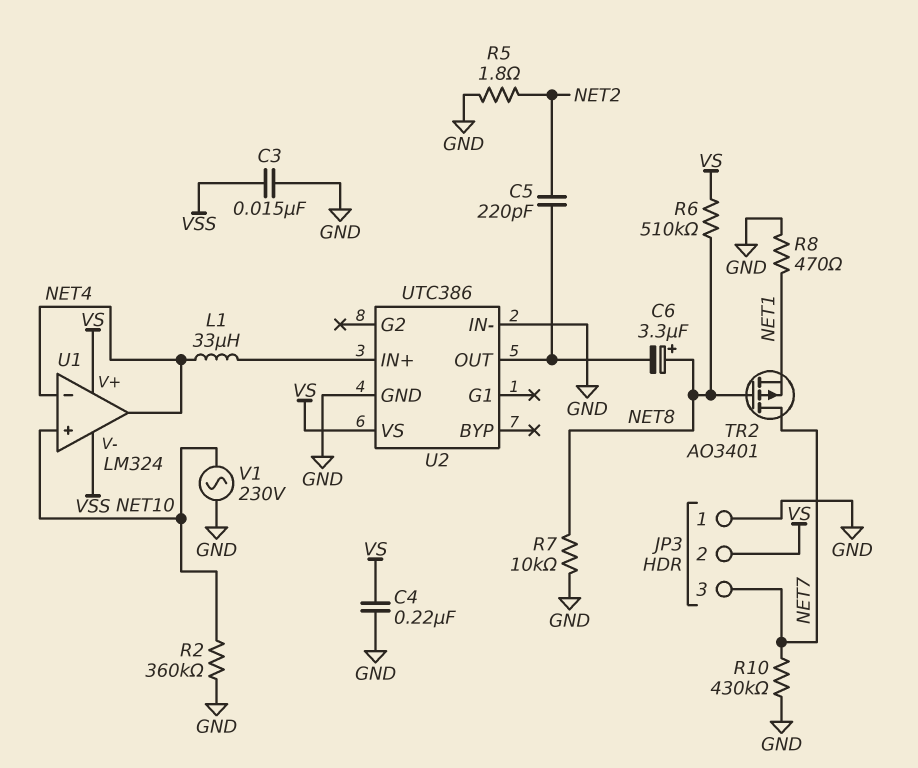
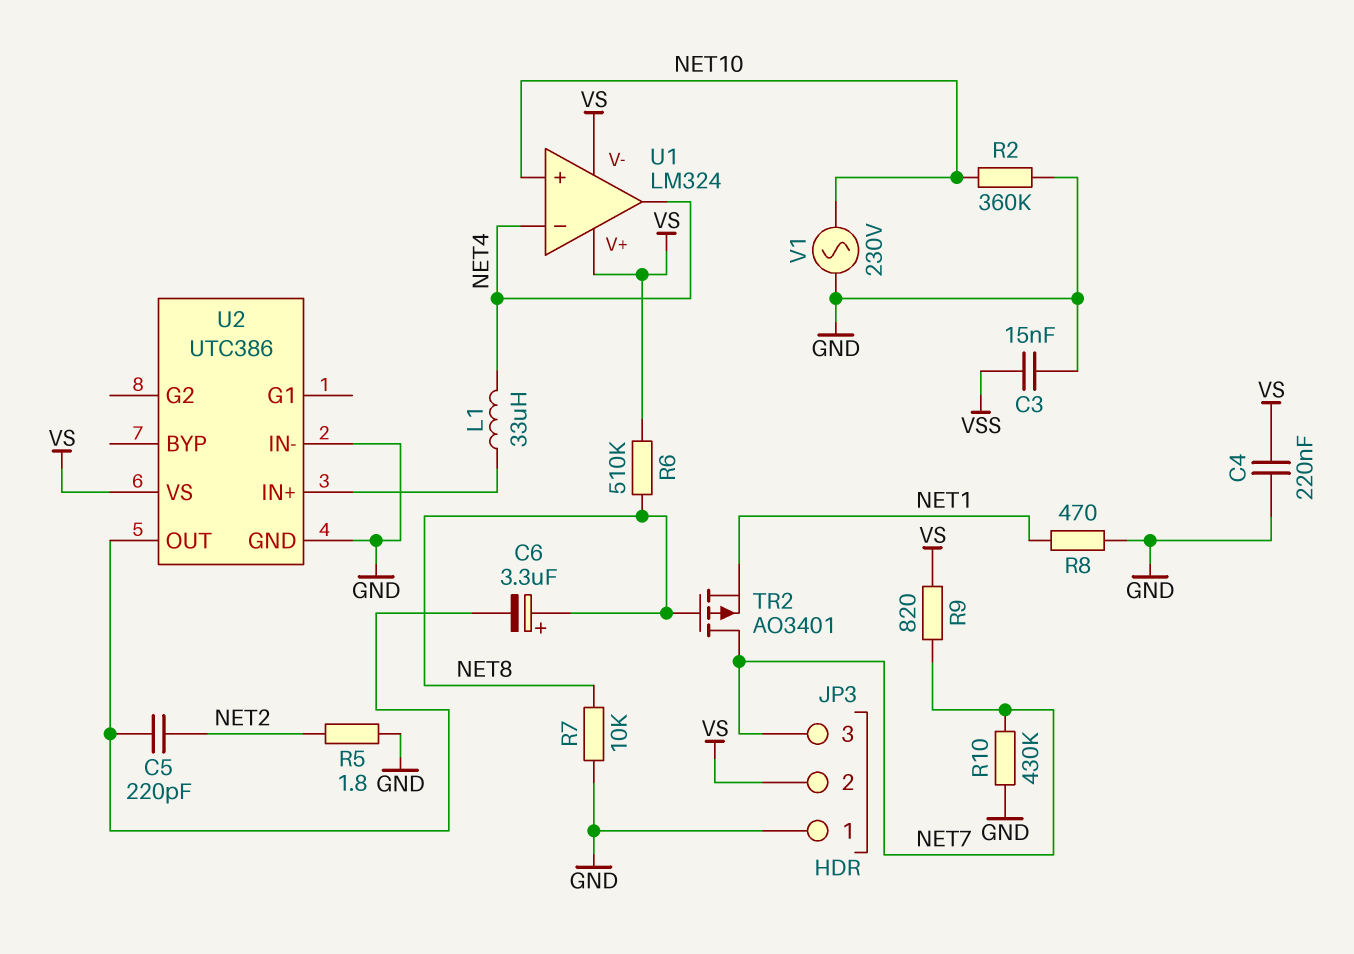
R9: none -> 820 (NET7, VS)
U1 pin V-: VSS -> VS

